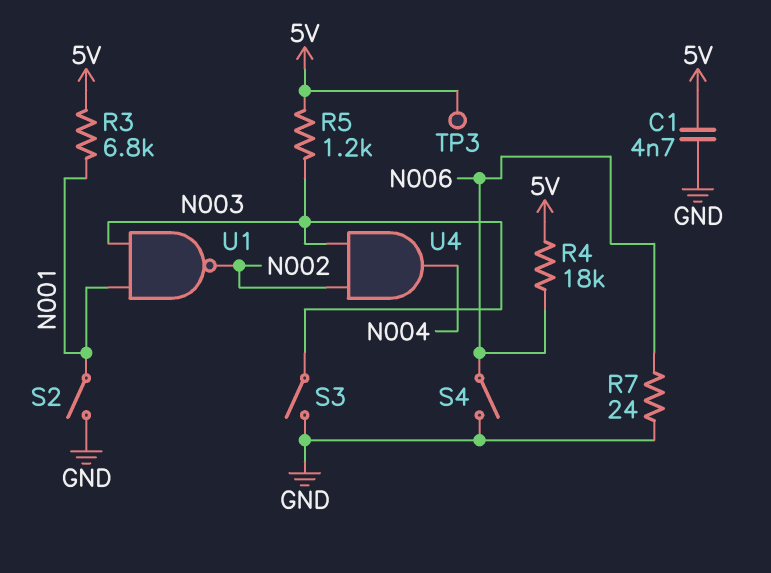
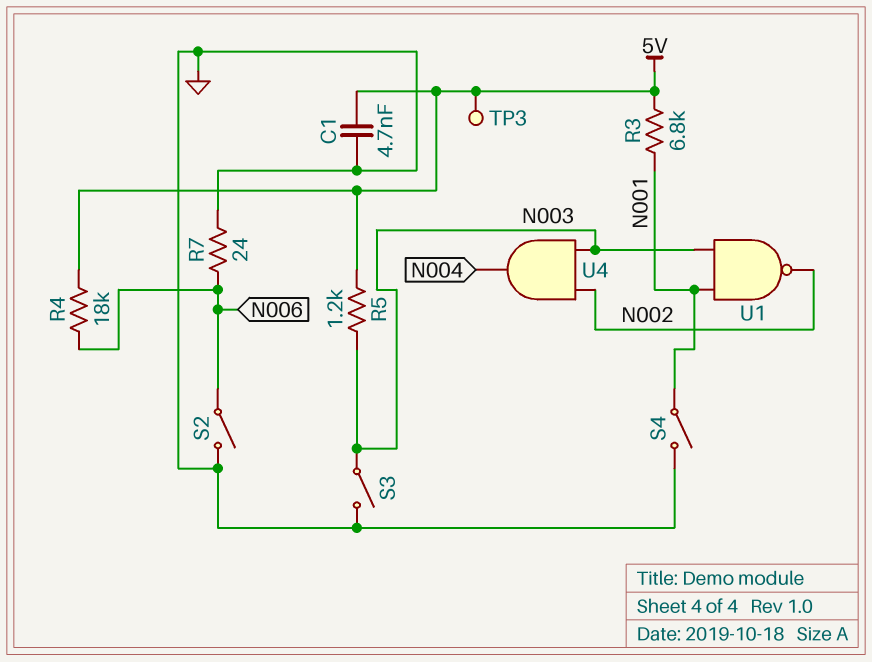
S2: switch (GND, N001) -> switch (GND, N006)
S4: switch (GND, N006) -> switch (GND, N001)

